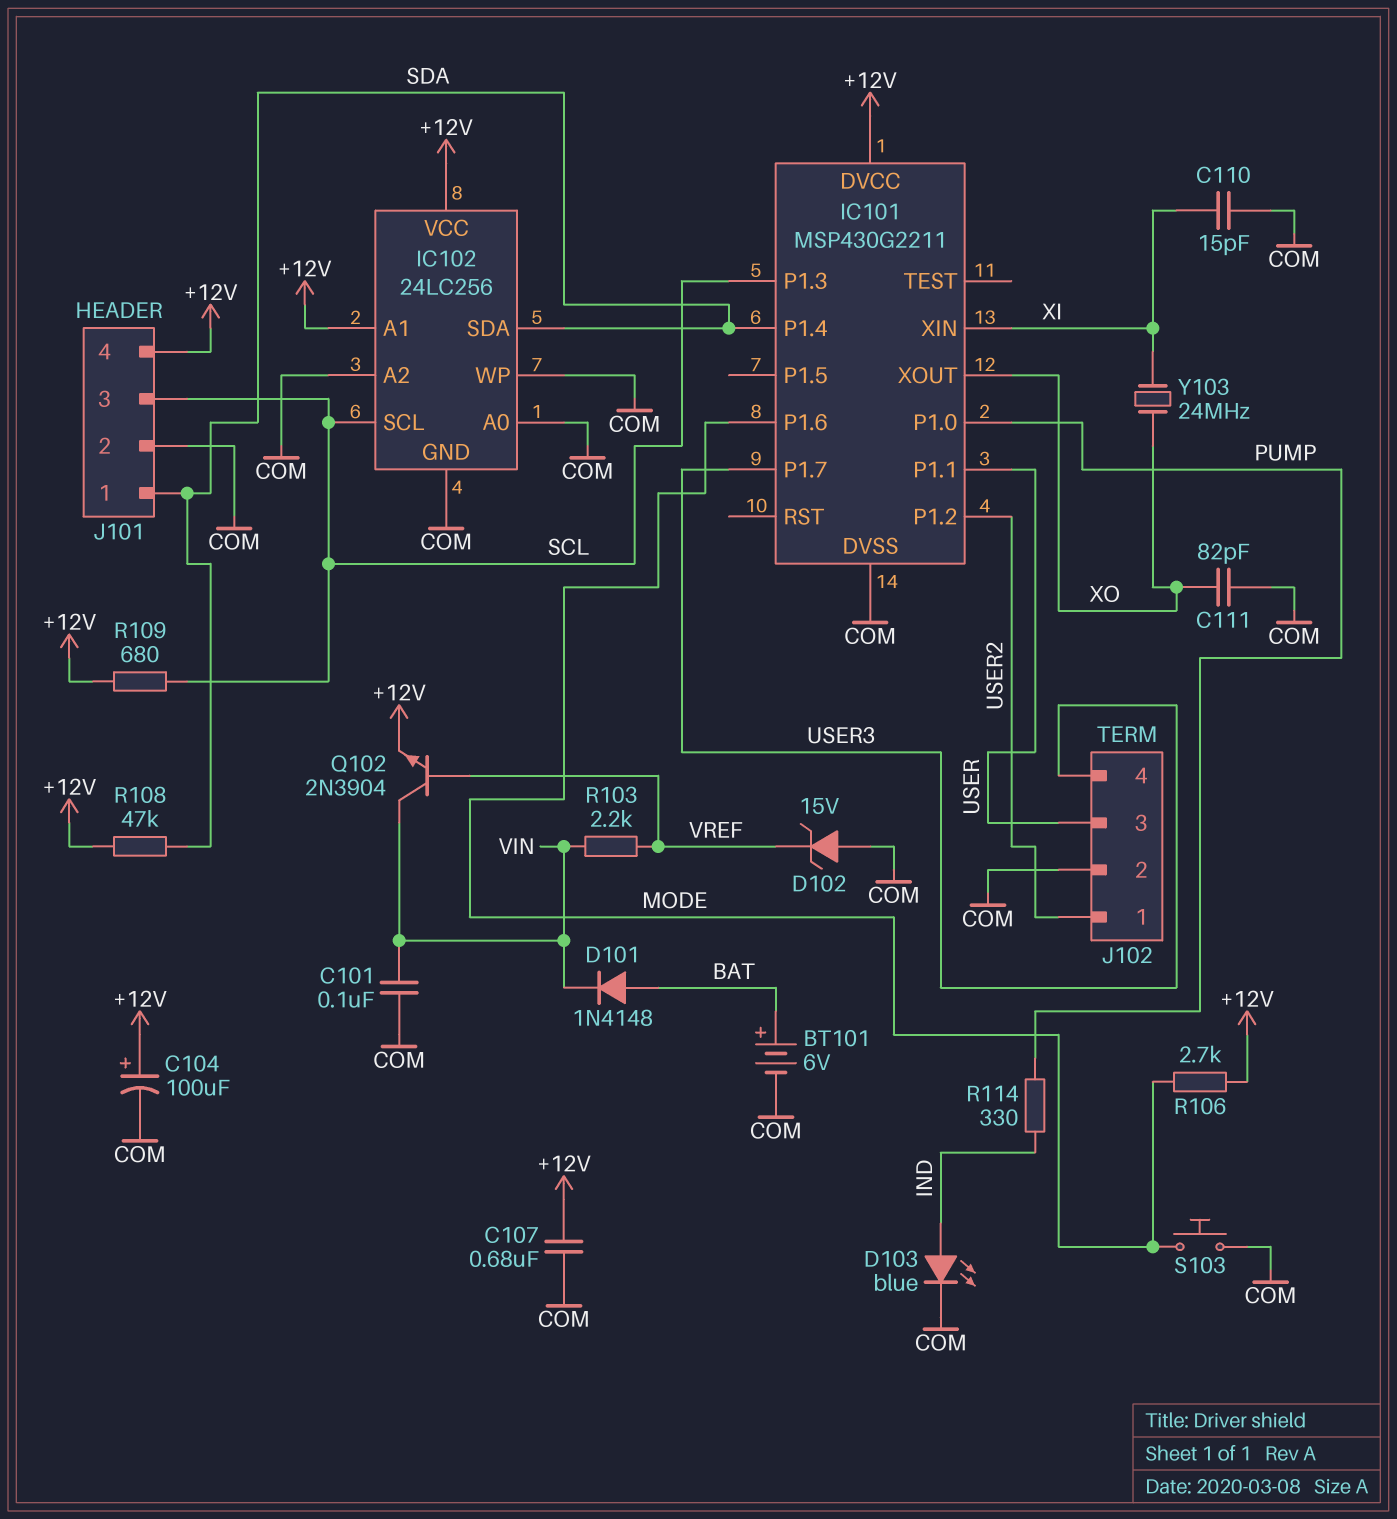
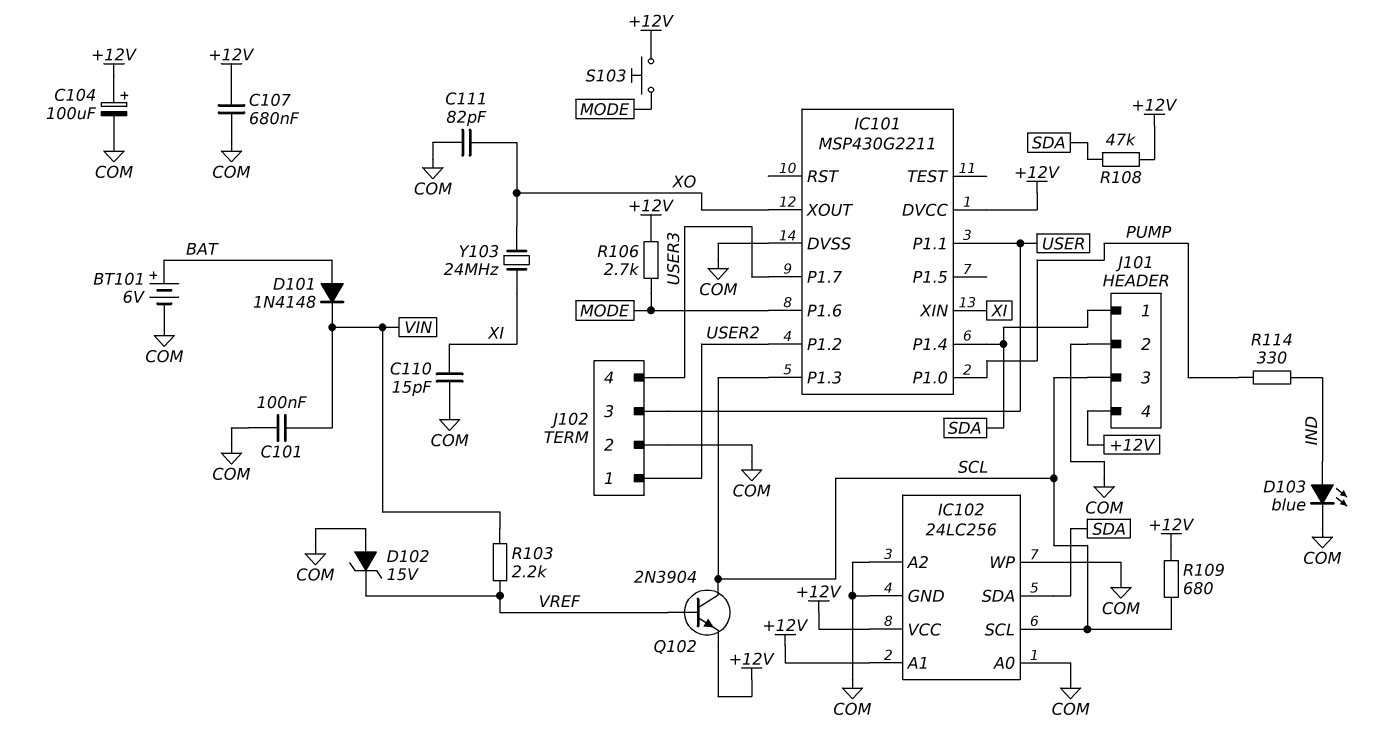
Q102: NPN 2N3904 (B VREF, C VIN, E +12V) -> NPN 2N3904 (B VREF, C SCL, E +12V)
S103: button (COM, MODE) -> button (+12V, MODE)

